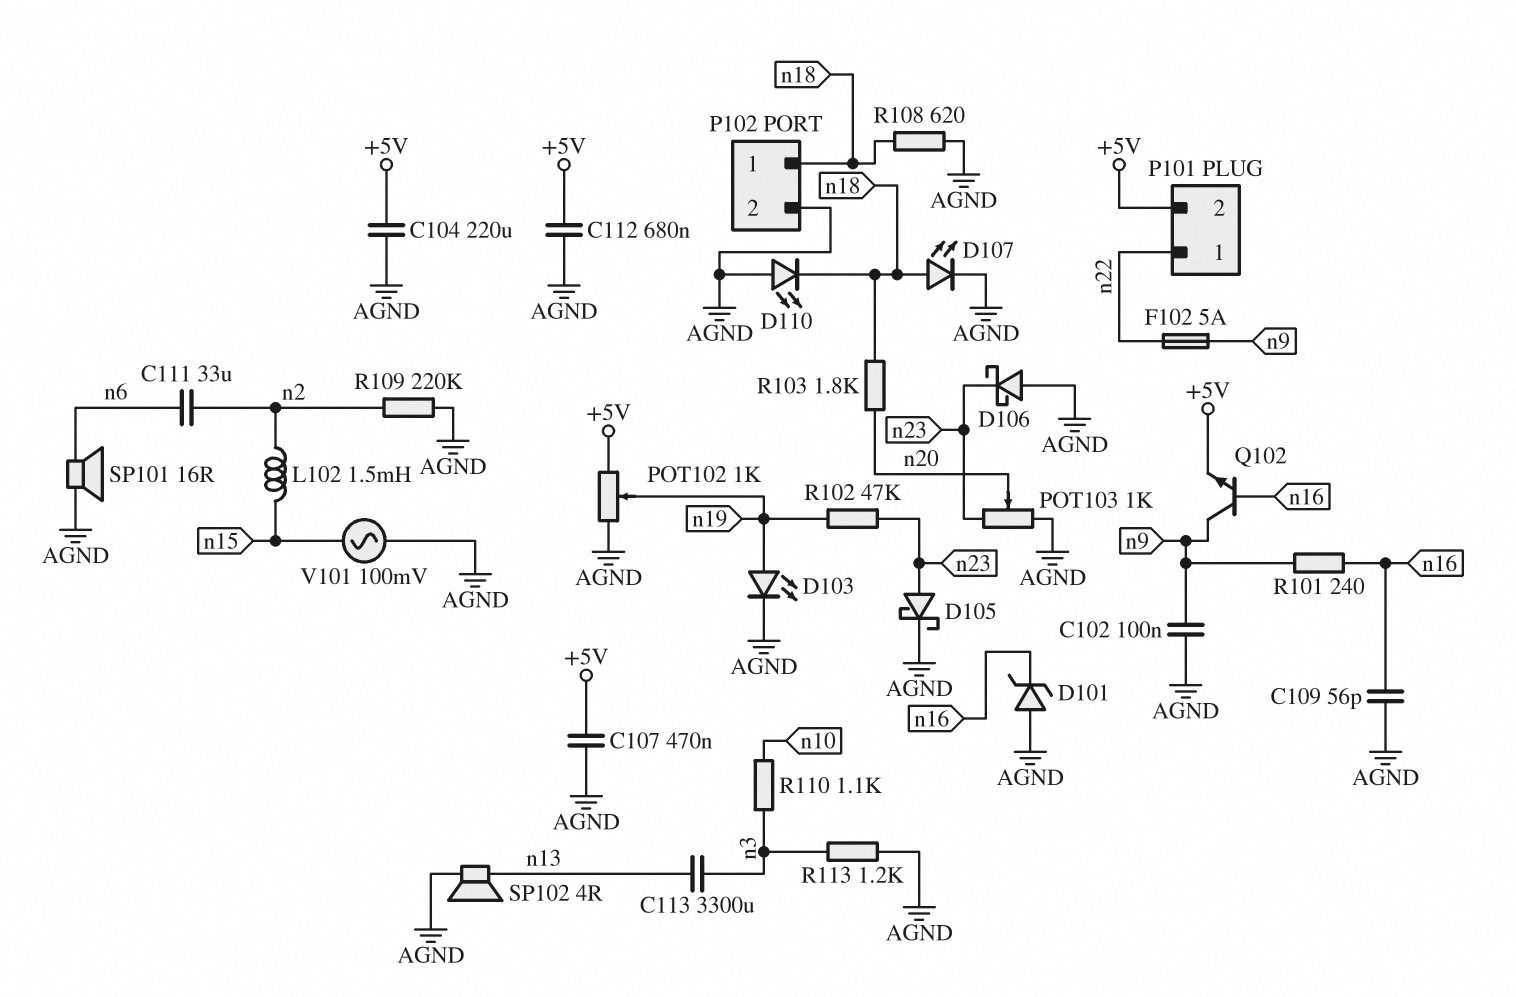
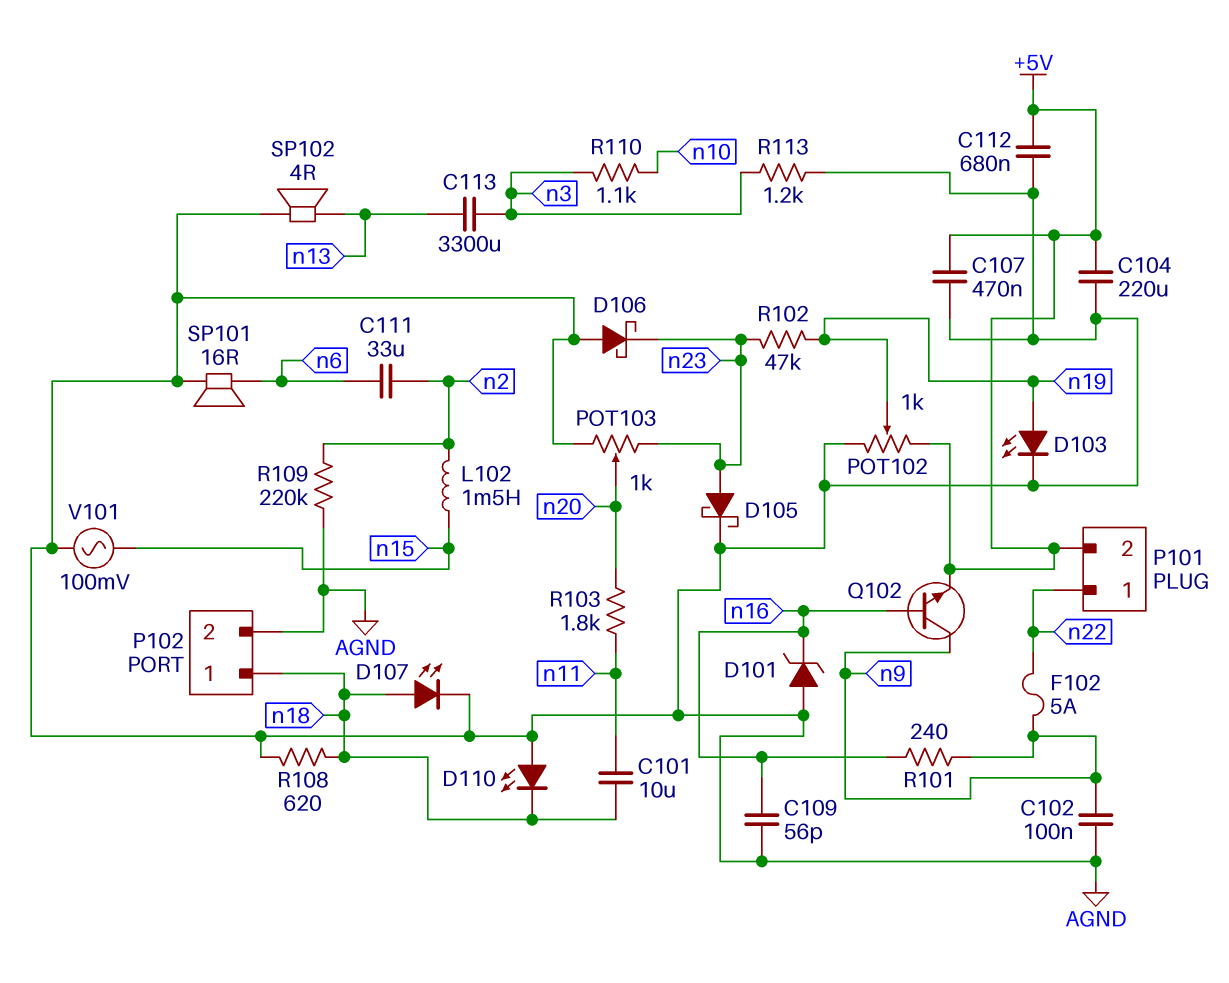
C101: none -> 10uF (n11, n18)
R103: 1.8k (n18, n20) -> 1.8k (n11, n20)

